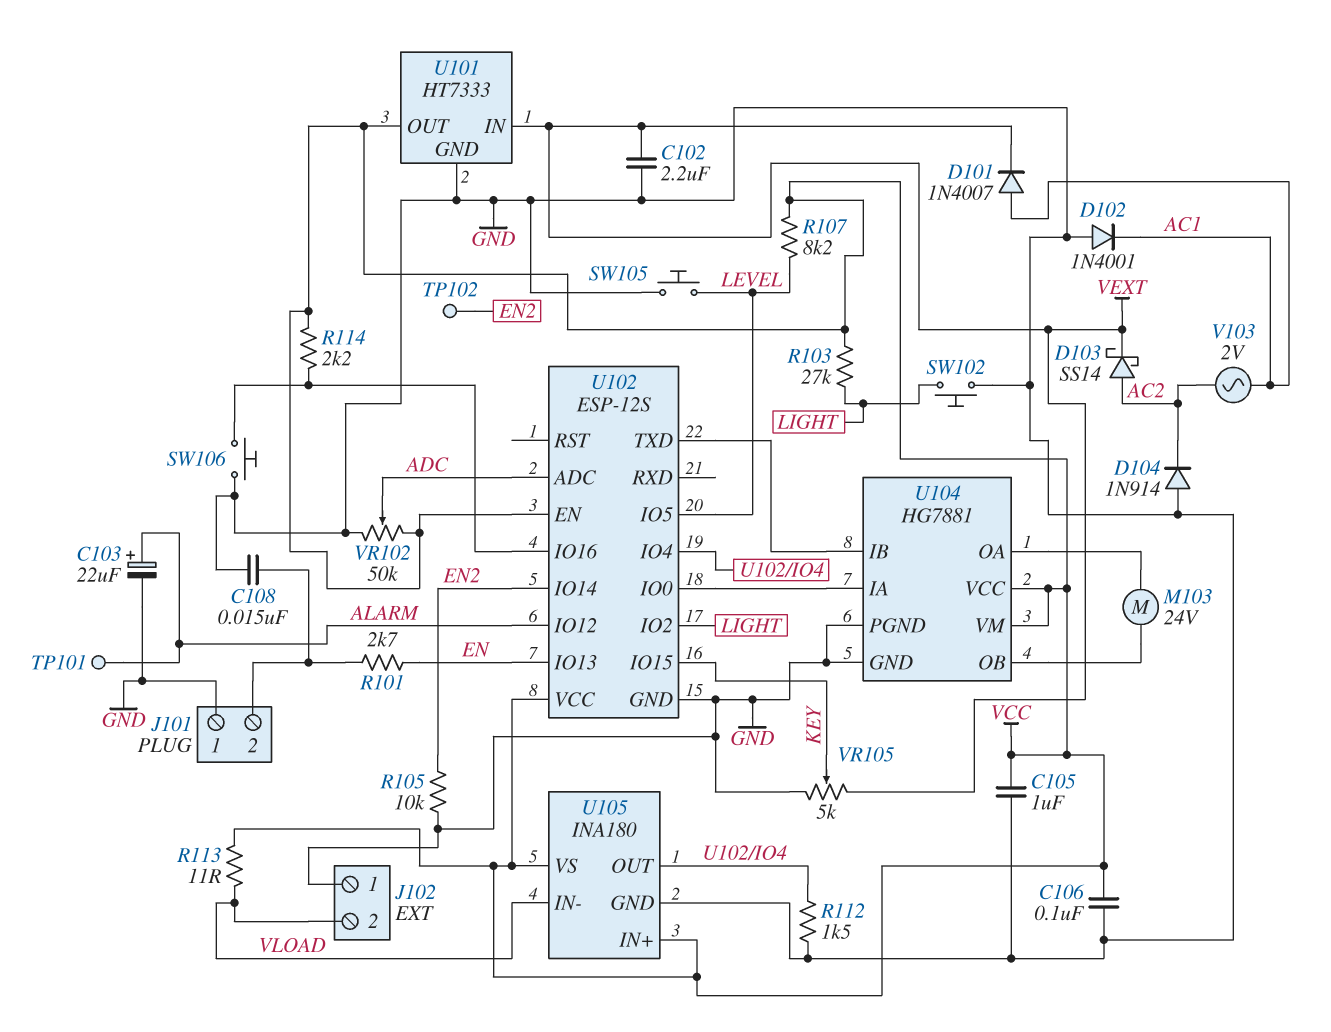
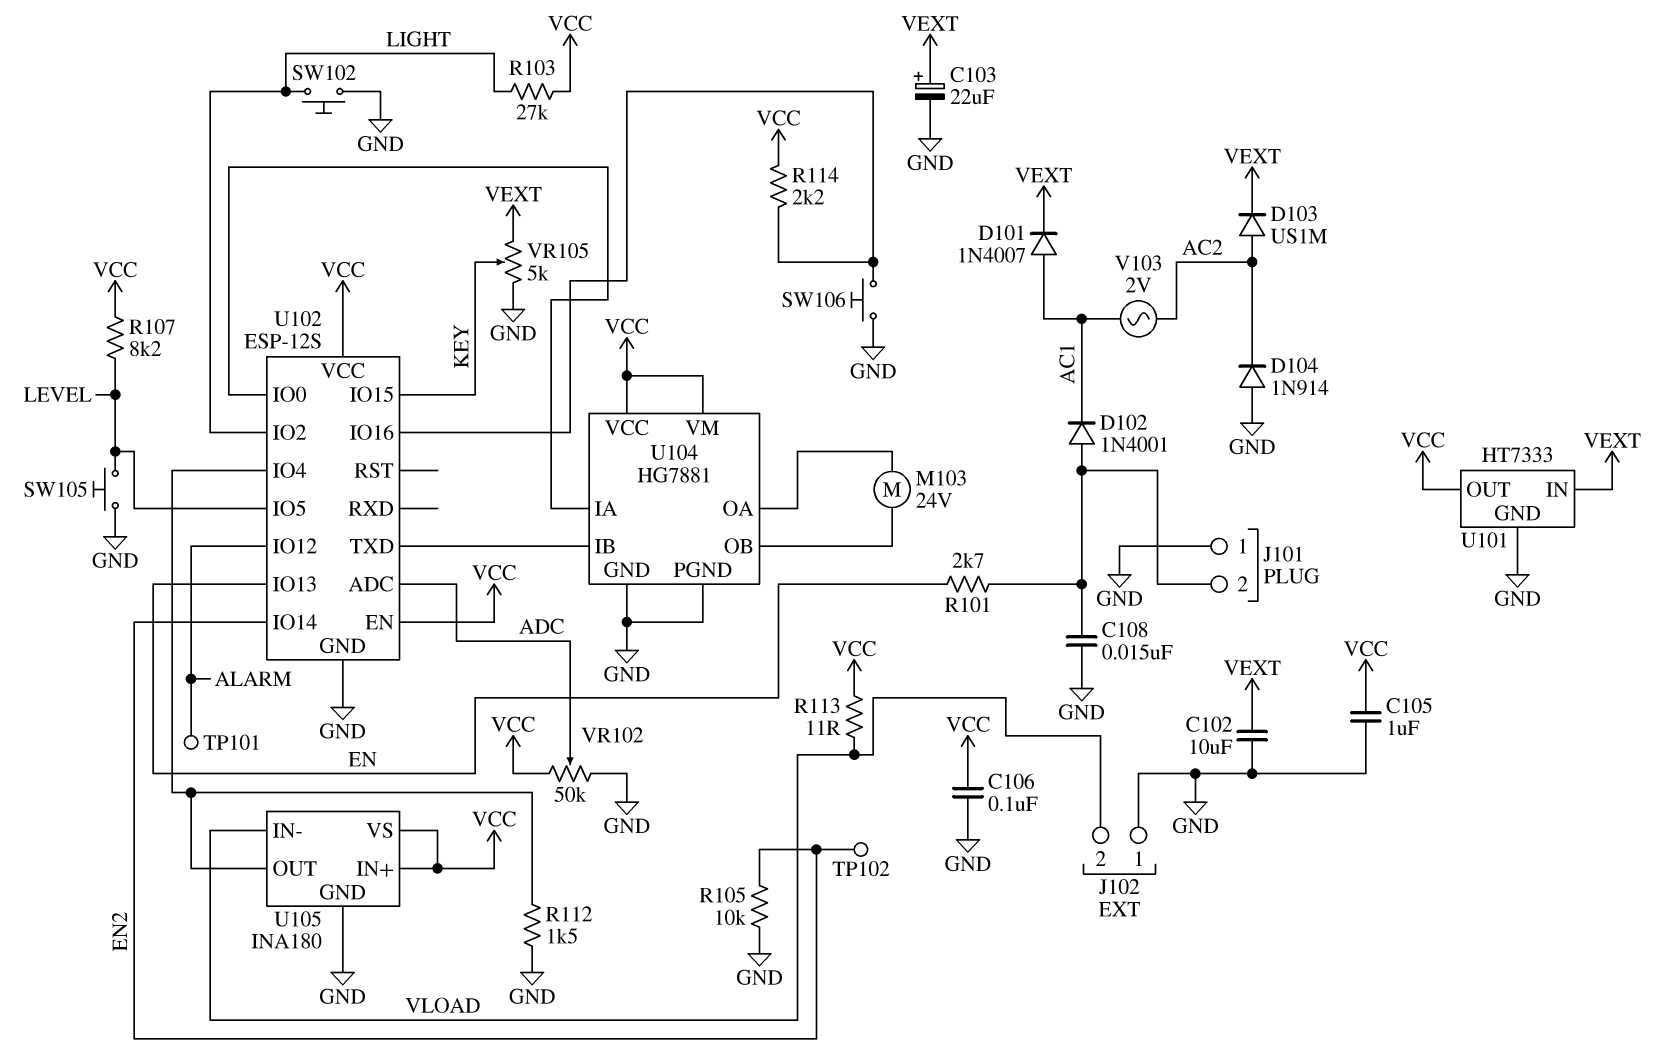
C102: 2.2uF (GND, VEXT) -> 10uF (GND, VEXT)
C103: 22uF (plus ALARM, minus GND) -> 22uF (plus VEXT, minus GND)
D102: diode 1N4001 (A GND, K AC1) -> diode 1N4001 (A J101/2, K AC1)
D103: schottky SS14 (A AC2, K VEXT) -> diode US1M (A AC2, K VEXT)

